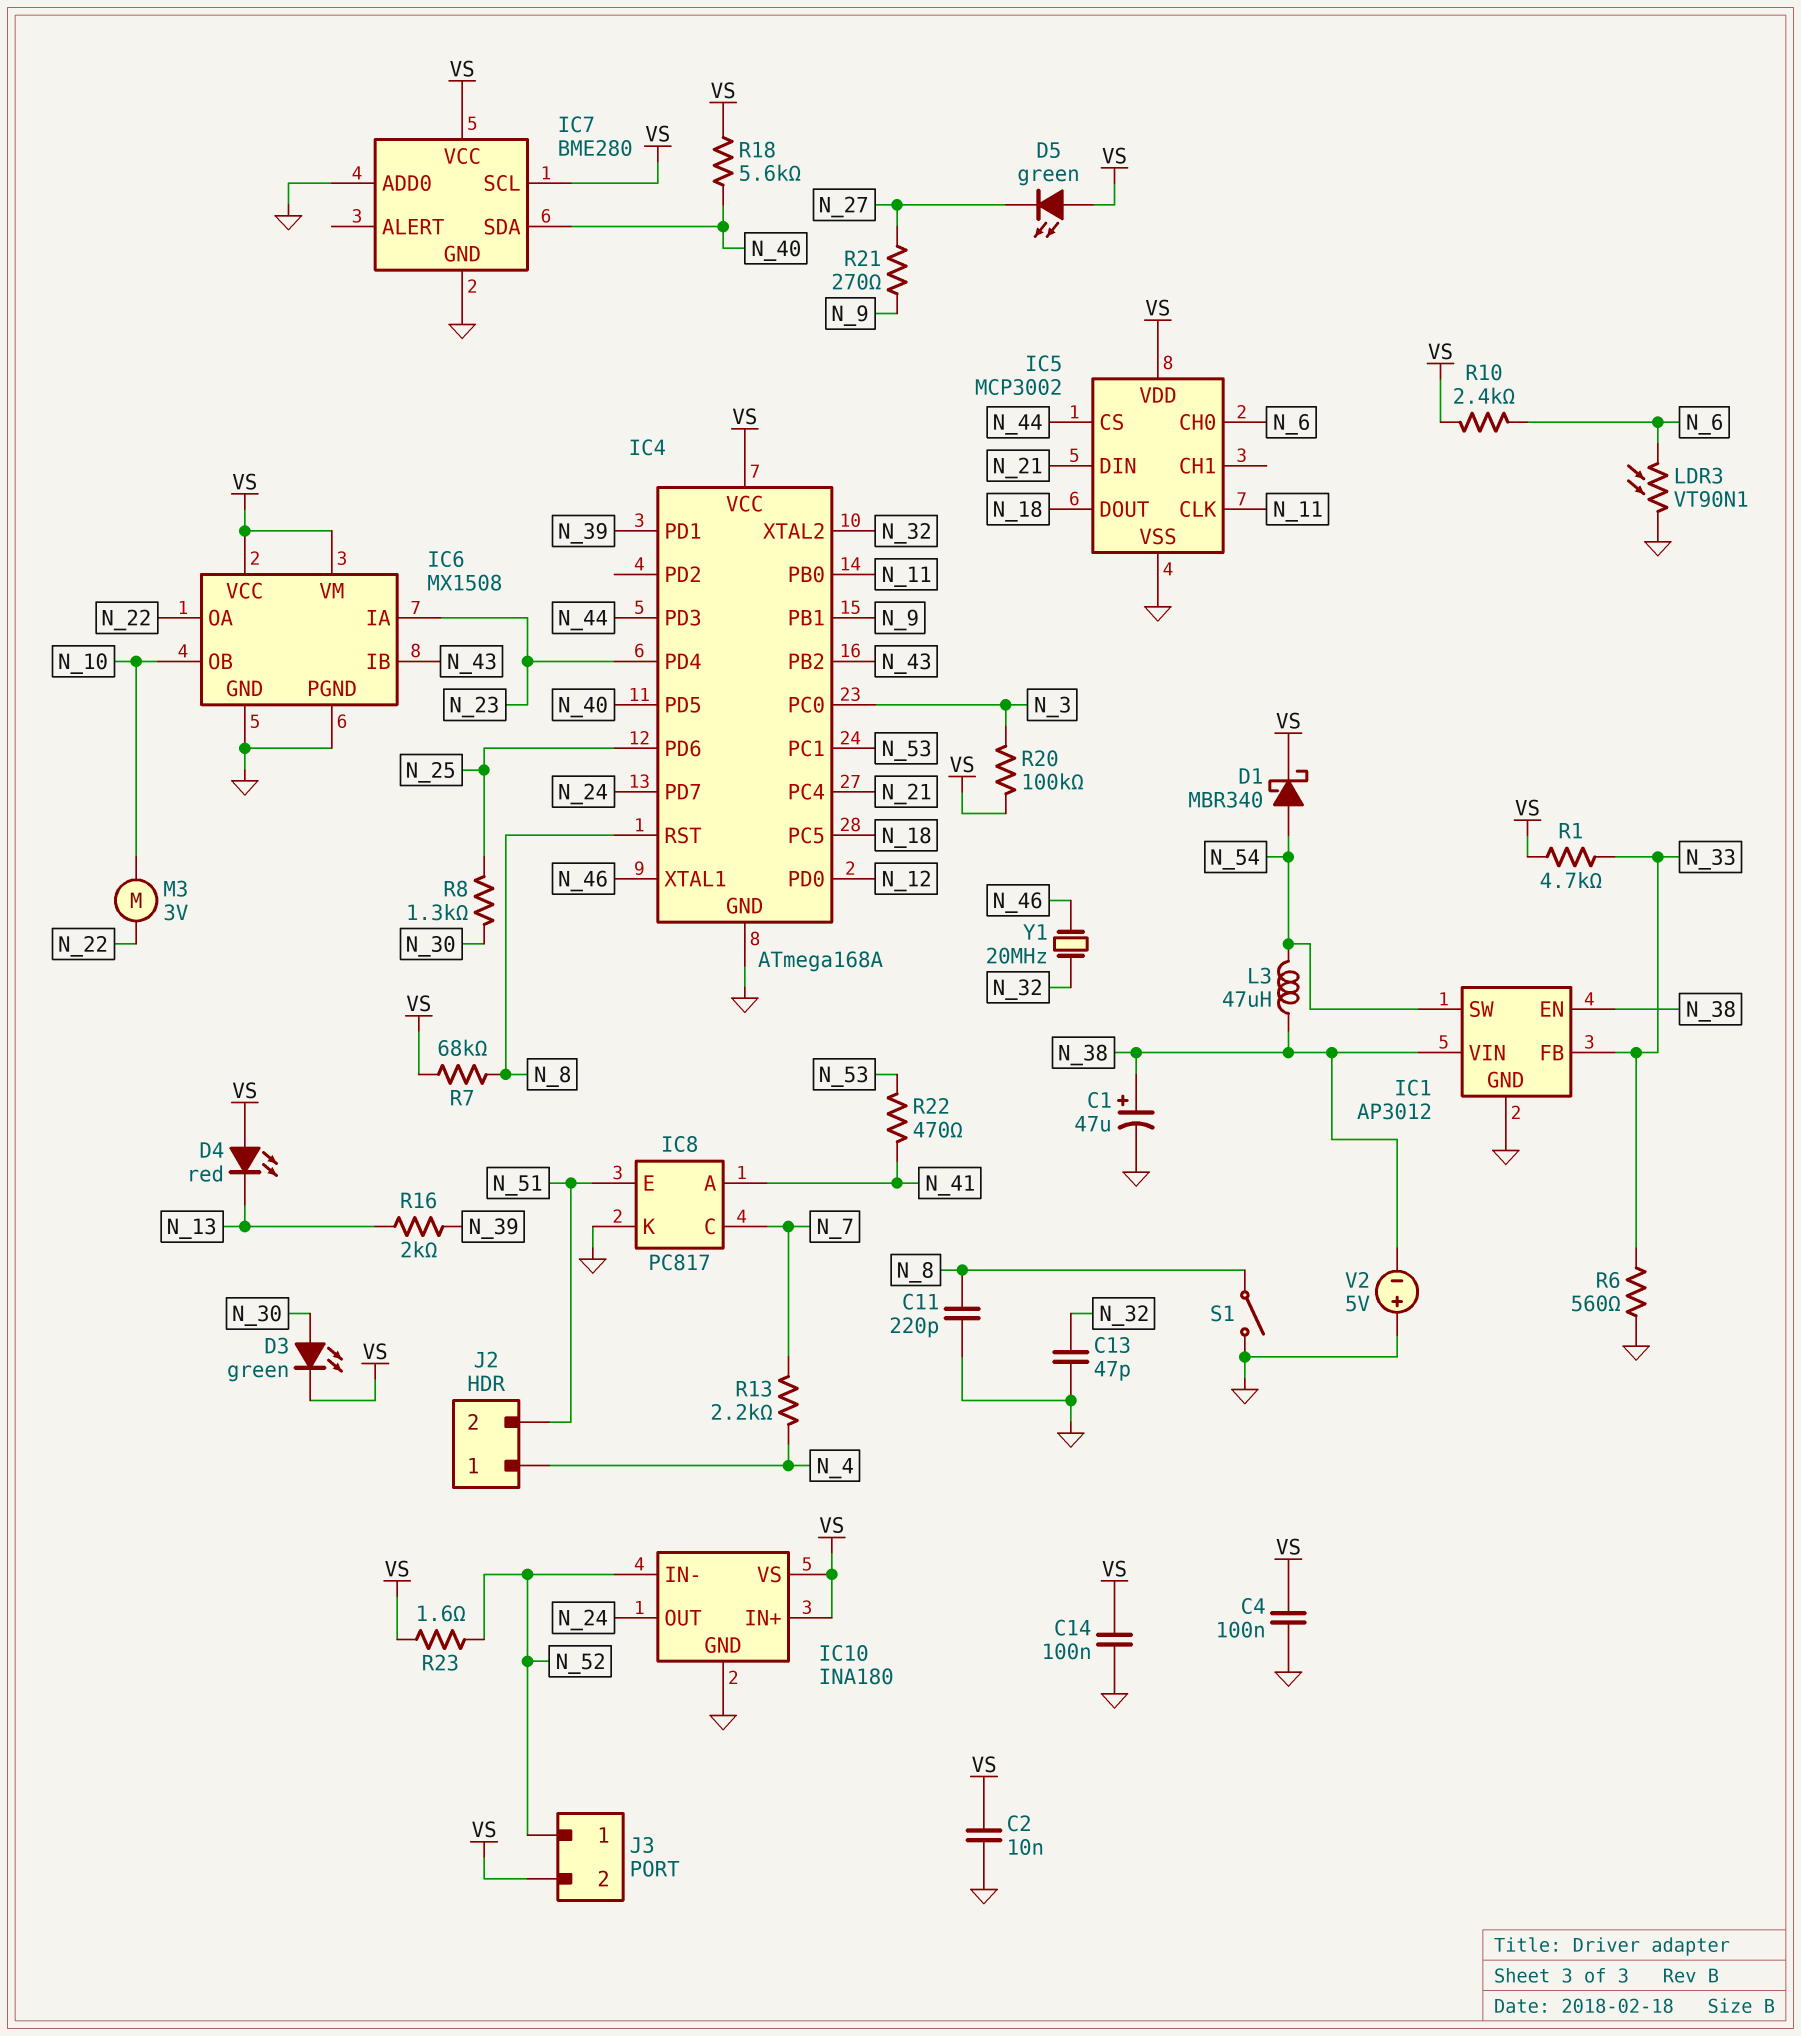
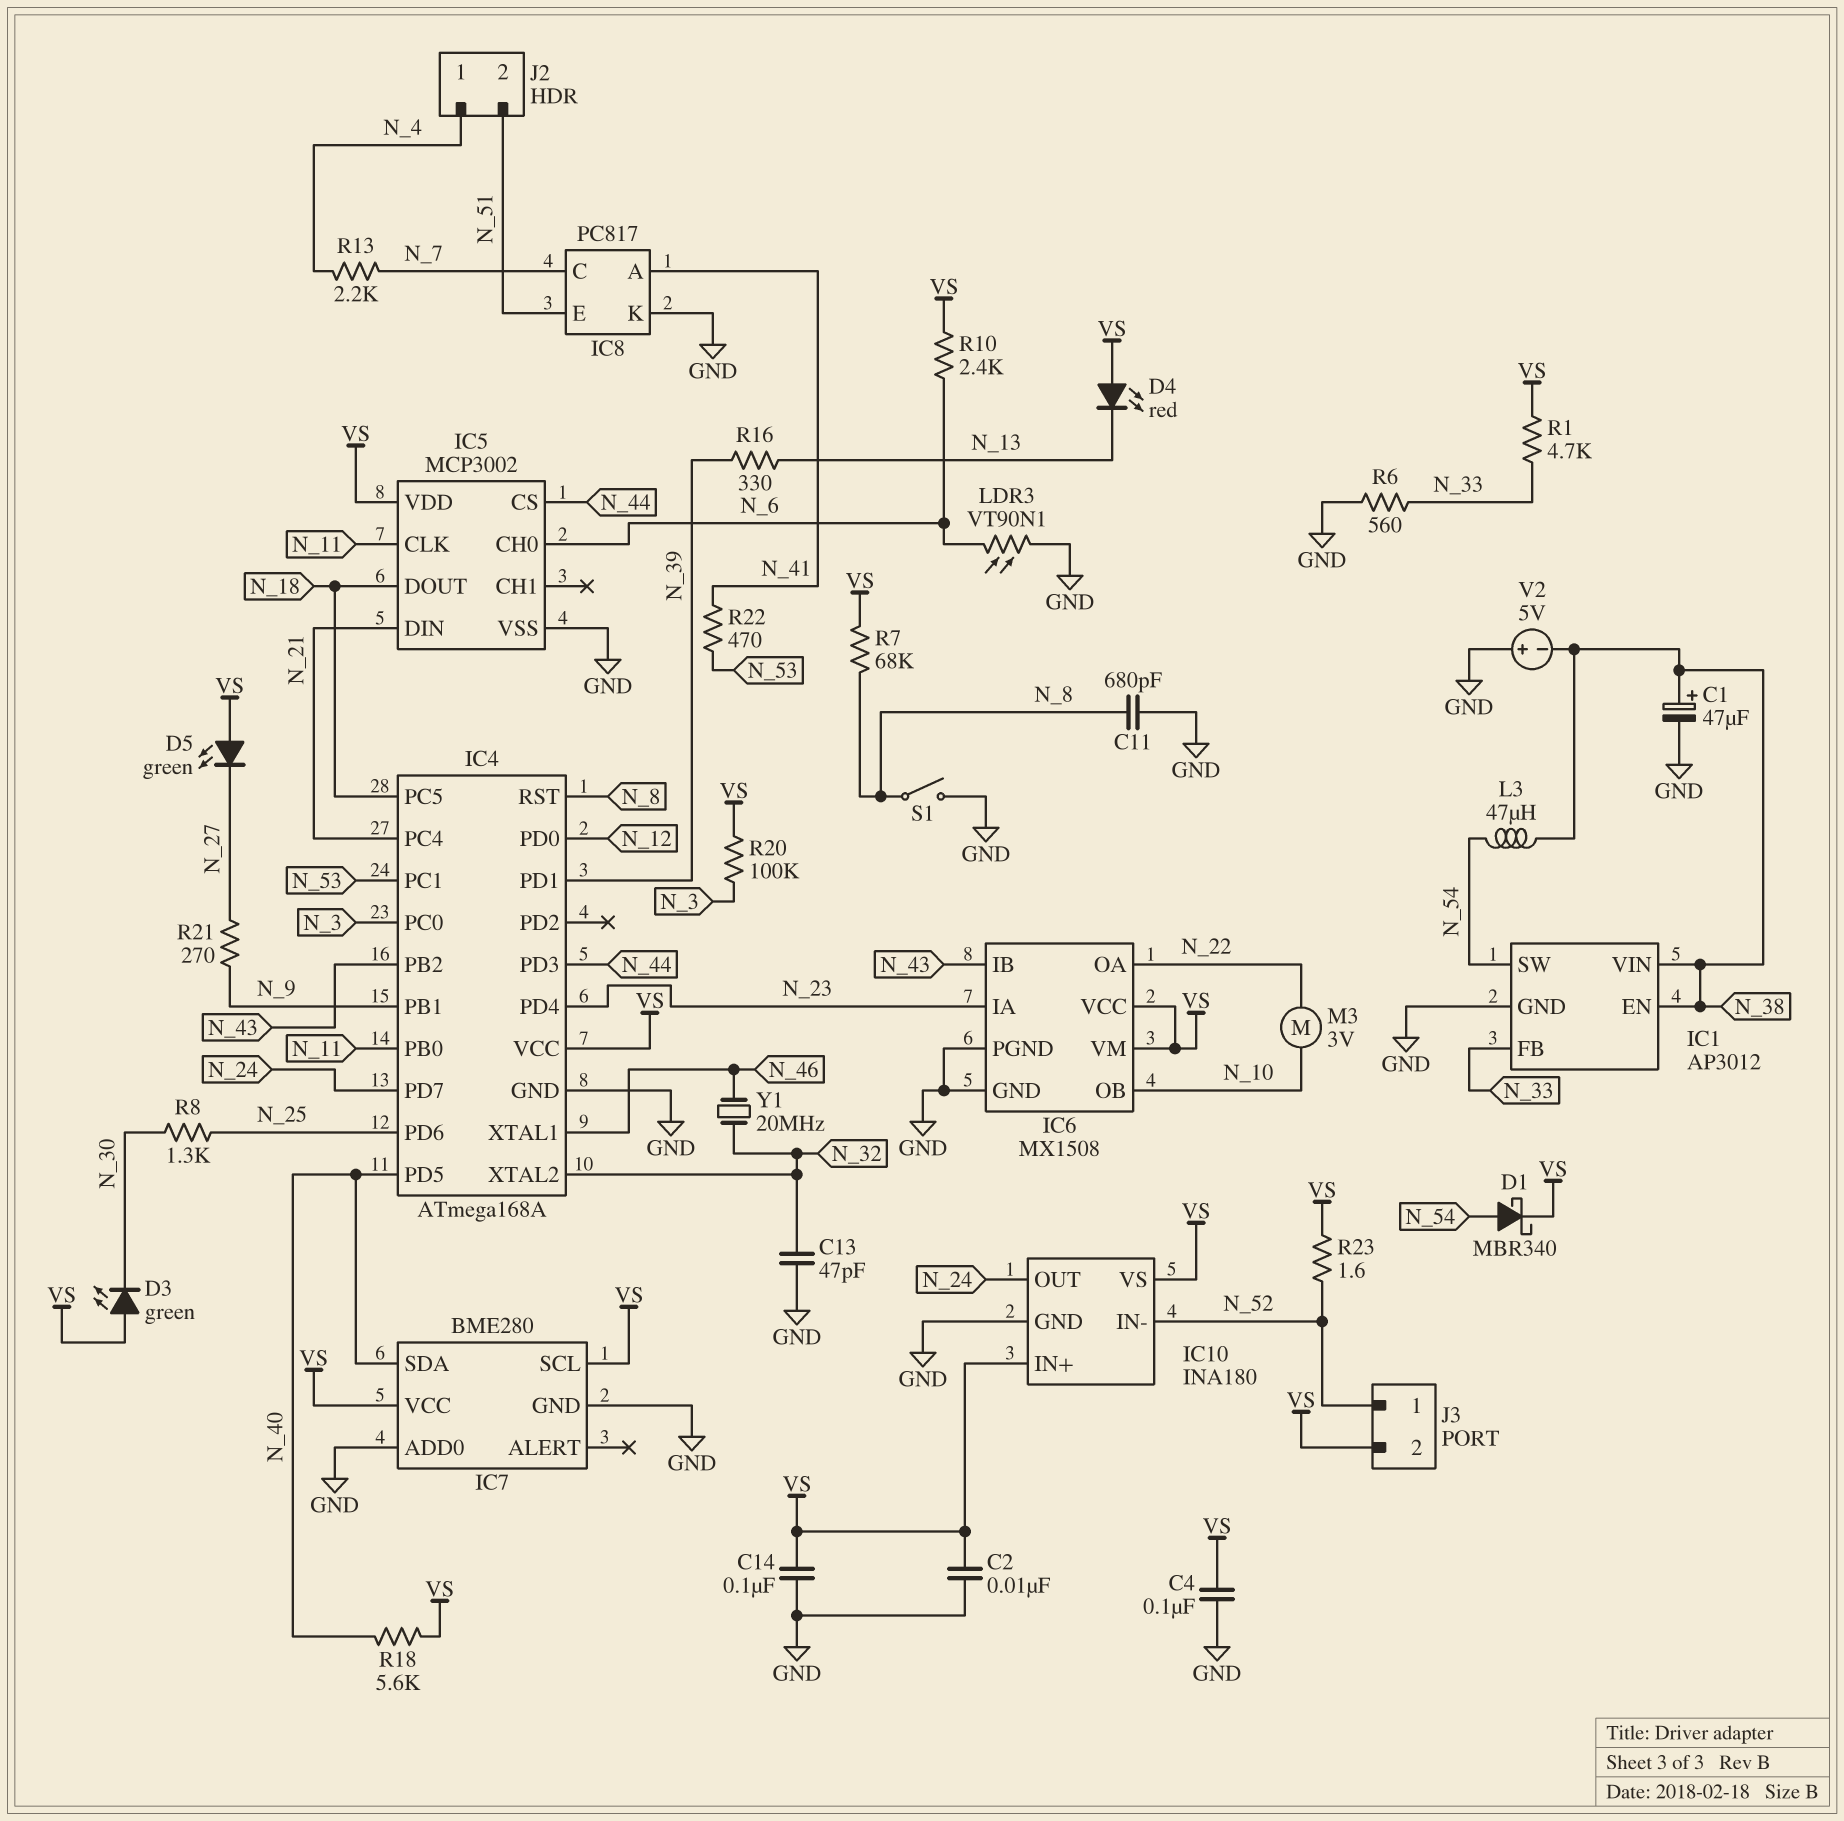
C11: 220pF (GND, N_8) -> 680pF (GND, N_8)
D3: LED green (A N_30, K VS) -> LED green (A VS, K N_30)
R16: 2k (N_13, N_39) -> 330 (N_13, N_39)

